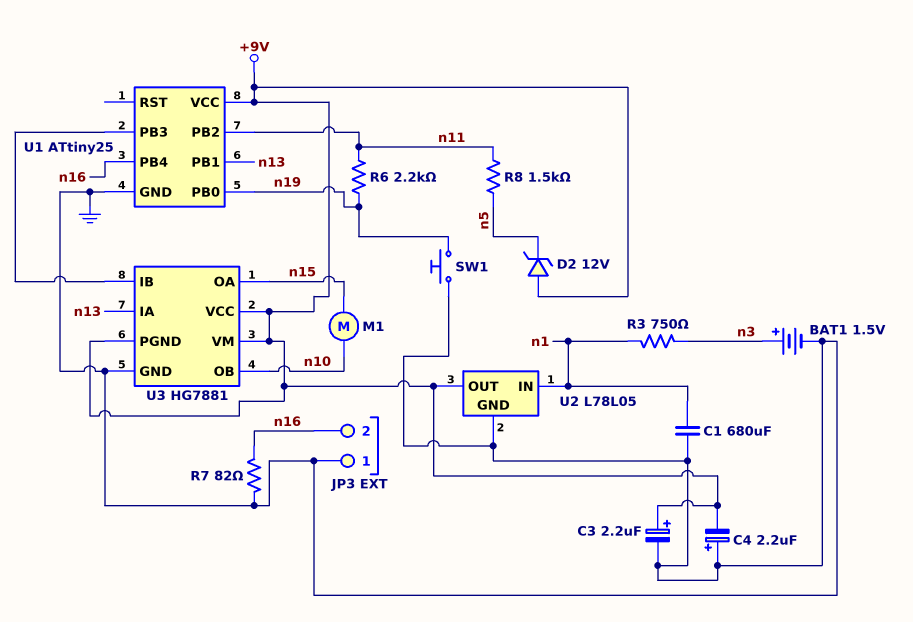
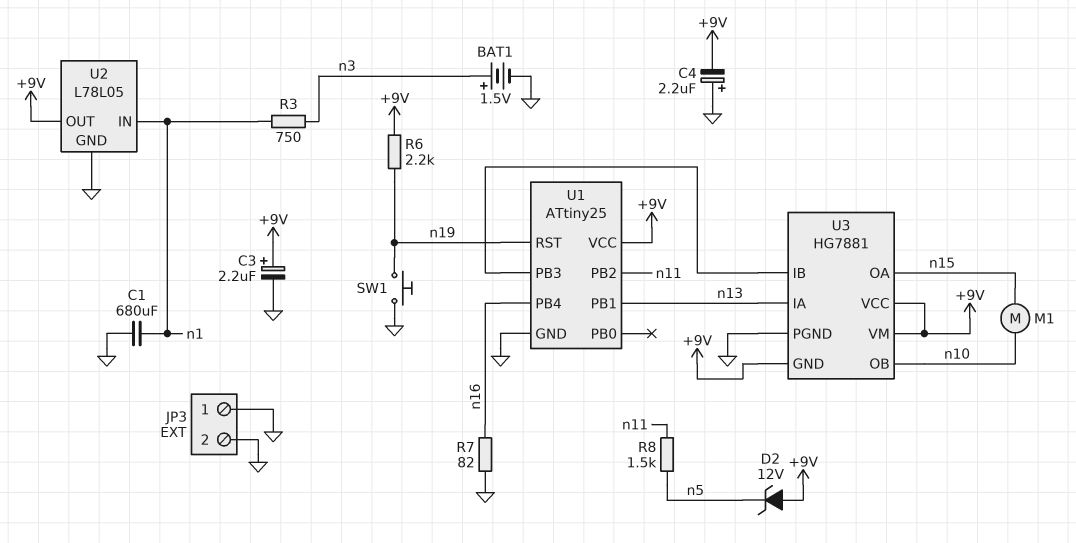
JP3 pin 2: n16 -> GND
R6: 2.2k (n11, n19) -> 2.2k (+9V, n19)
U1 pin PB0: n19 -> none
U1 pin RST: none -> n19
U3 pin GND: GND -> +9V
U3 pin PGND: +9V -> GND

